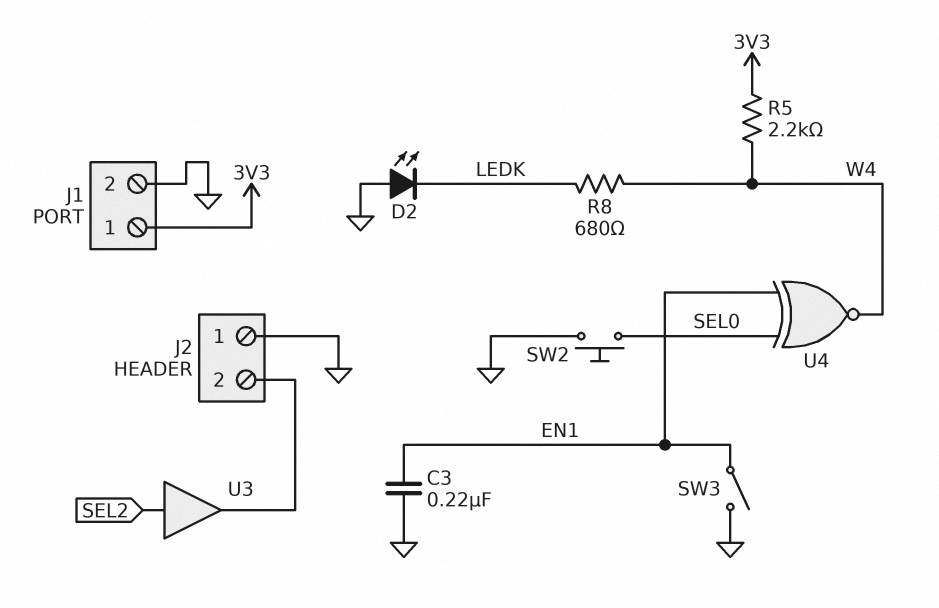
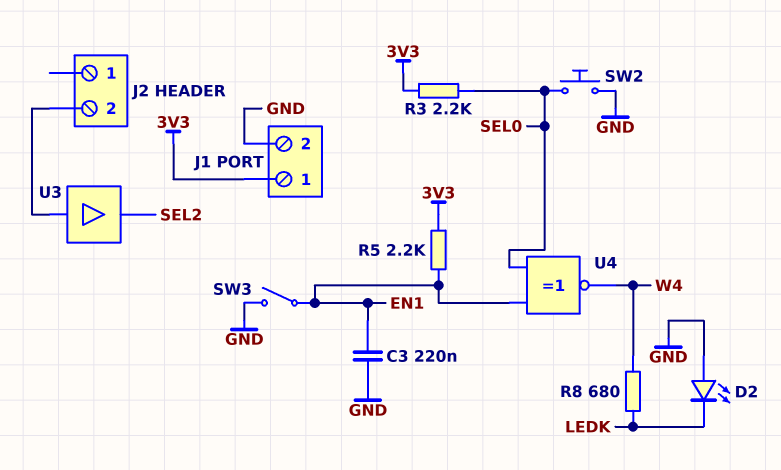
J2 pin 1: GND -> none
R3: none -> 2.2k (3V3, SEL0)
R5: 2.2k (3V3, W4) -> 2.2k (3V3, EN1)
U3: buffer (in SEL2, out J2/2) -> buffer (in J2/2, out SEL2)

